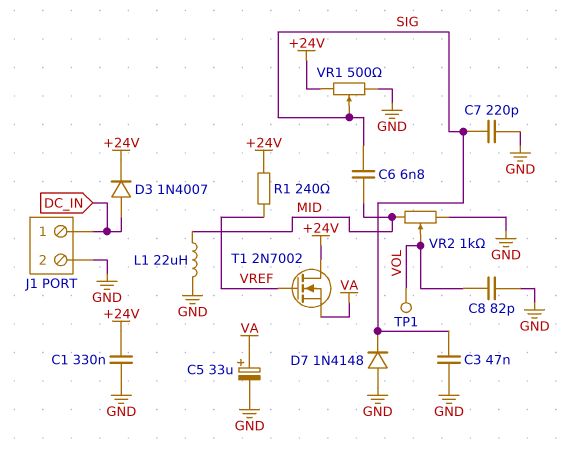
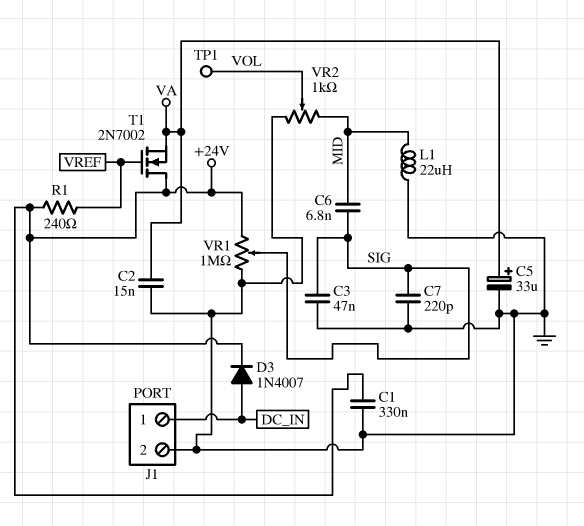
C2: none -> 15nF (GND, VA)
C8: 82pF (GND, VOL) -> none
D7: diode 1N4148 (A GND, K SIG) -> none
VR1: 500 (+24V, GND, wiper SIG) -> 1M (+24V, GND, wiper SIG)

